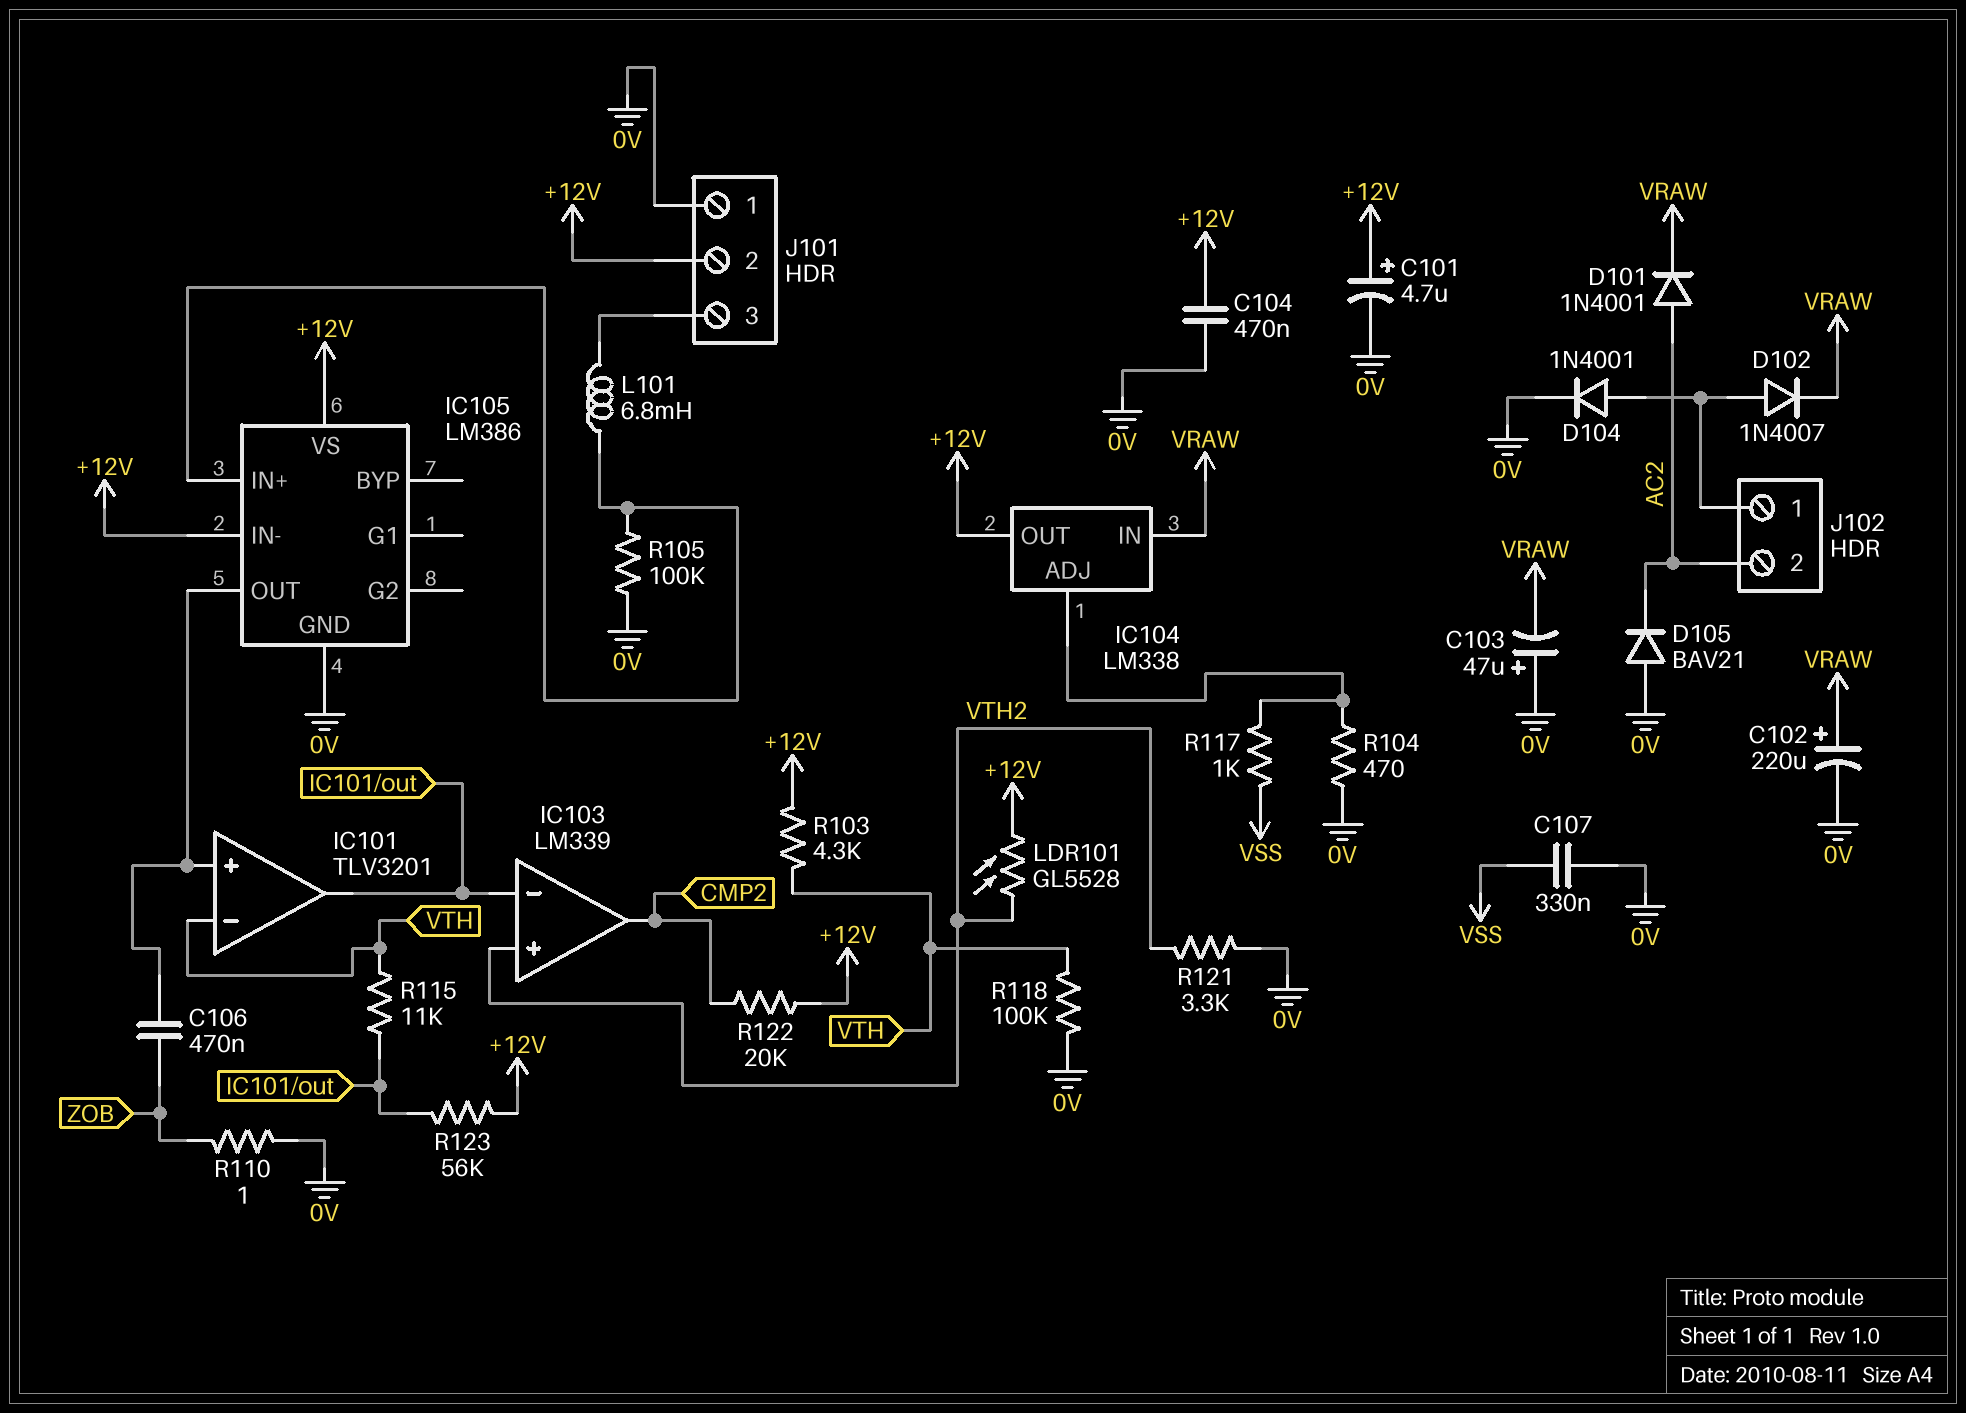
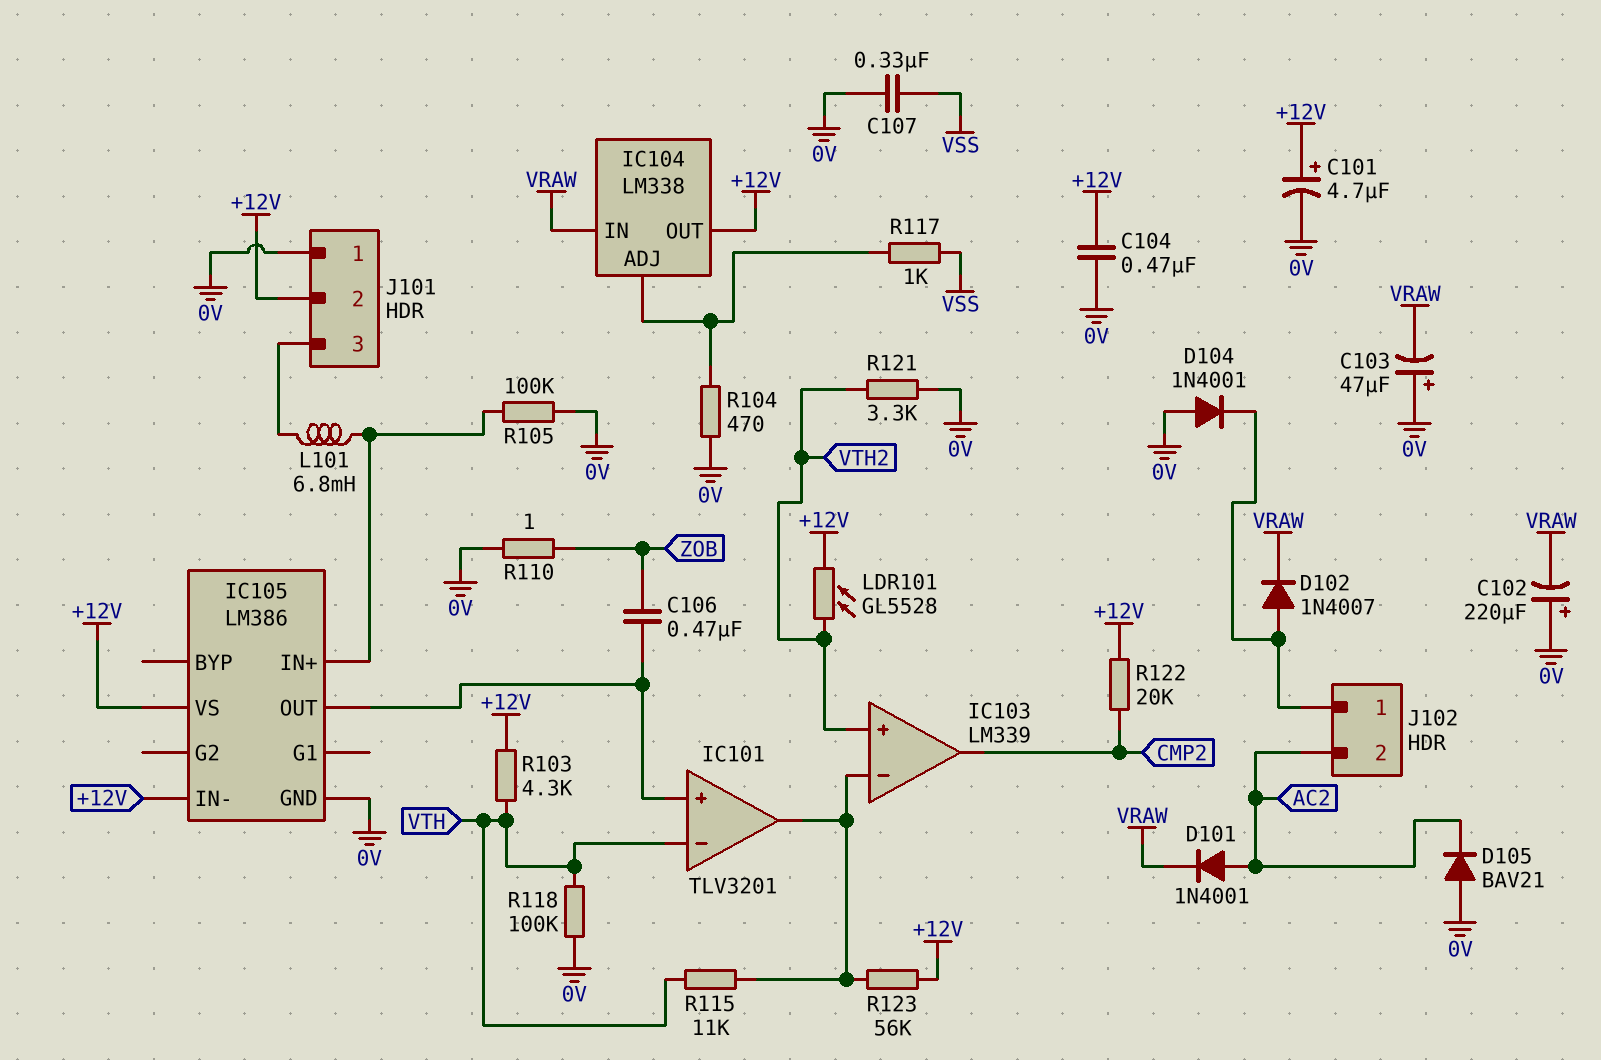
C102: 220uF (plus VRAW, minus 0V) -> 220uF (plus 0V, minus VRAW)
D104: diode 1N4001 (A J102/1, K 0V) -> diode 1N4001 (A 0V, K J102/1)

